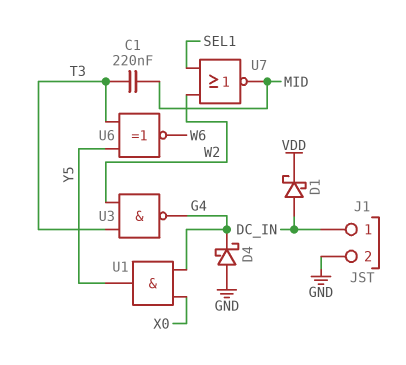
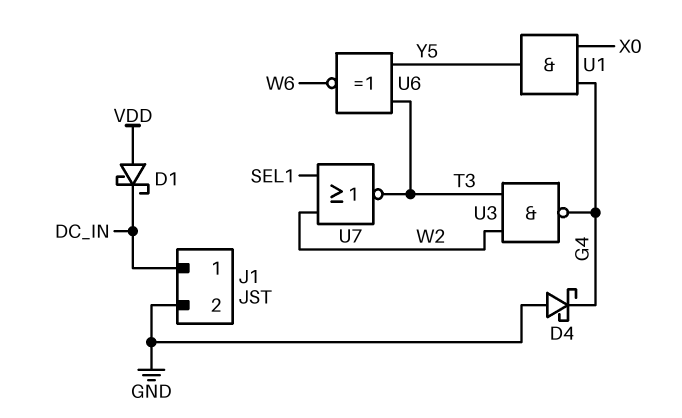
C1: 220nF (MID, T3) -> none
D1: schottky (A DC_IN, K VDD) -> schottky (A VDD, K DC_IN)
U7: NOR (in SEL1, in W2, out MID) -> NOR (in SEL1, in W2, out T3)

